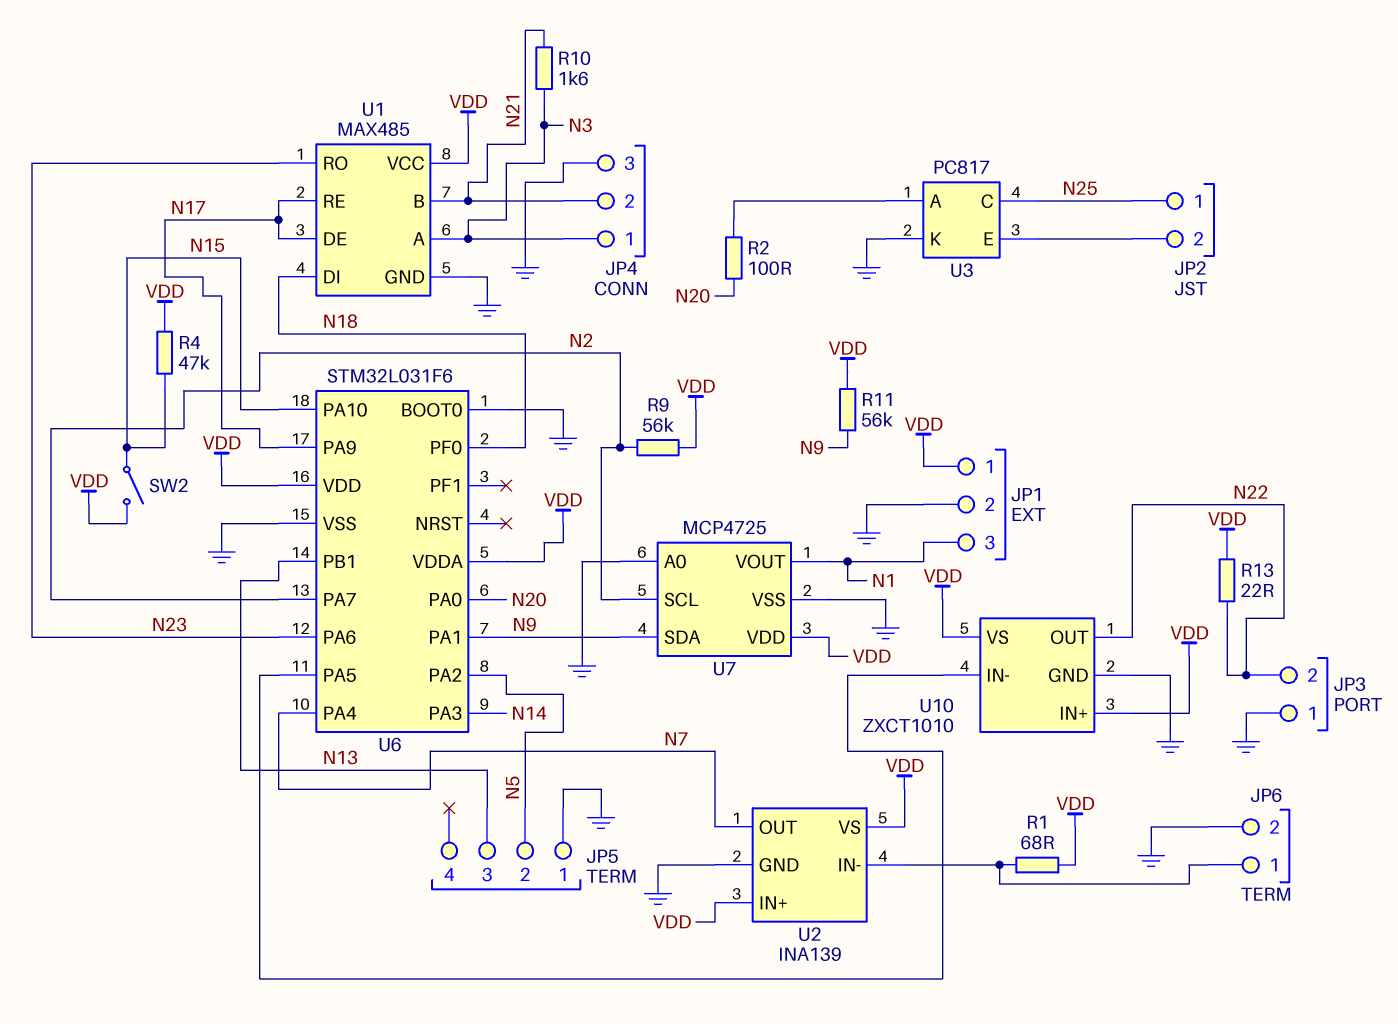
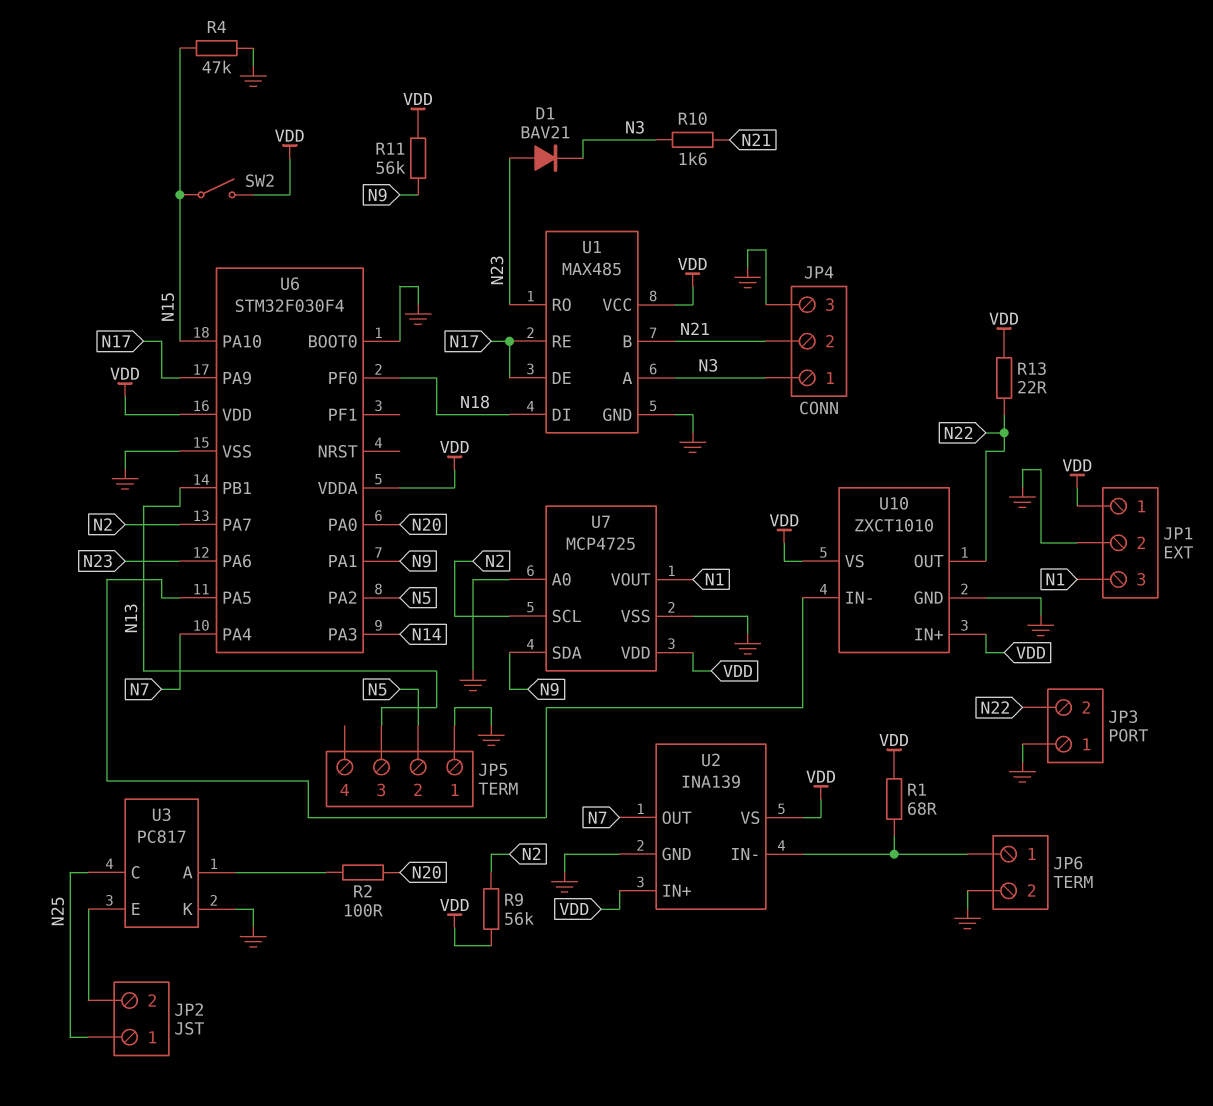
D1: none -> diode BAV21 (A N23, K N3)
R4: 47k (N15, VDD) -> 47k (GND, N15)
U6: STM32L031F6 -> STM32F030F4

